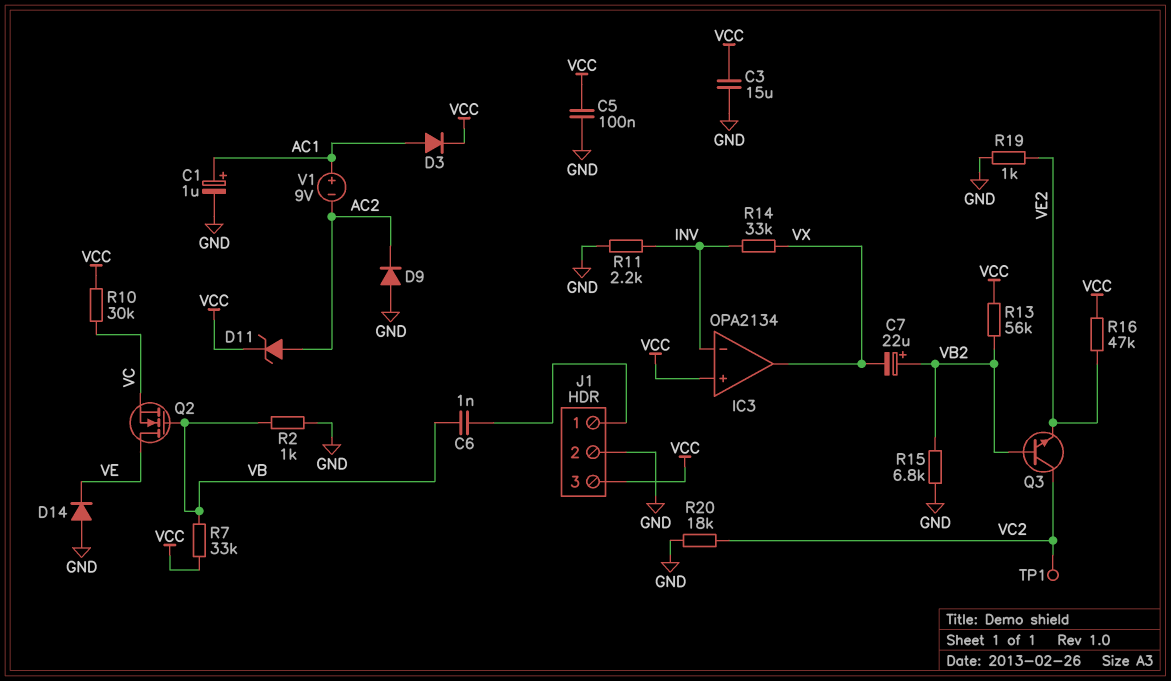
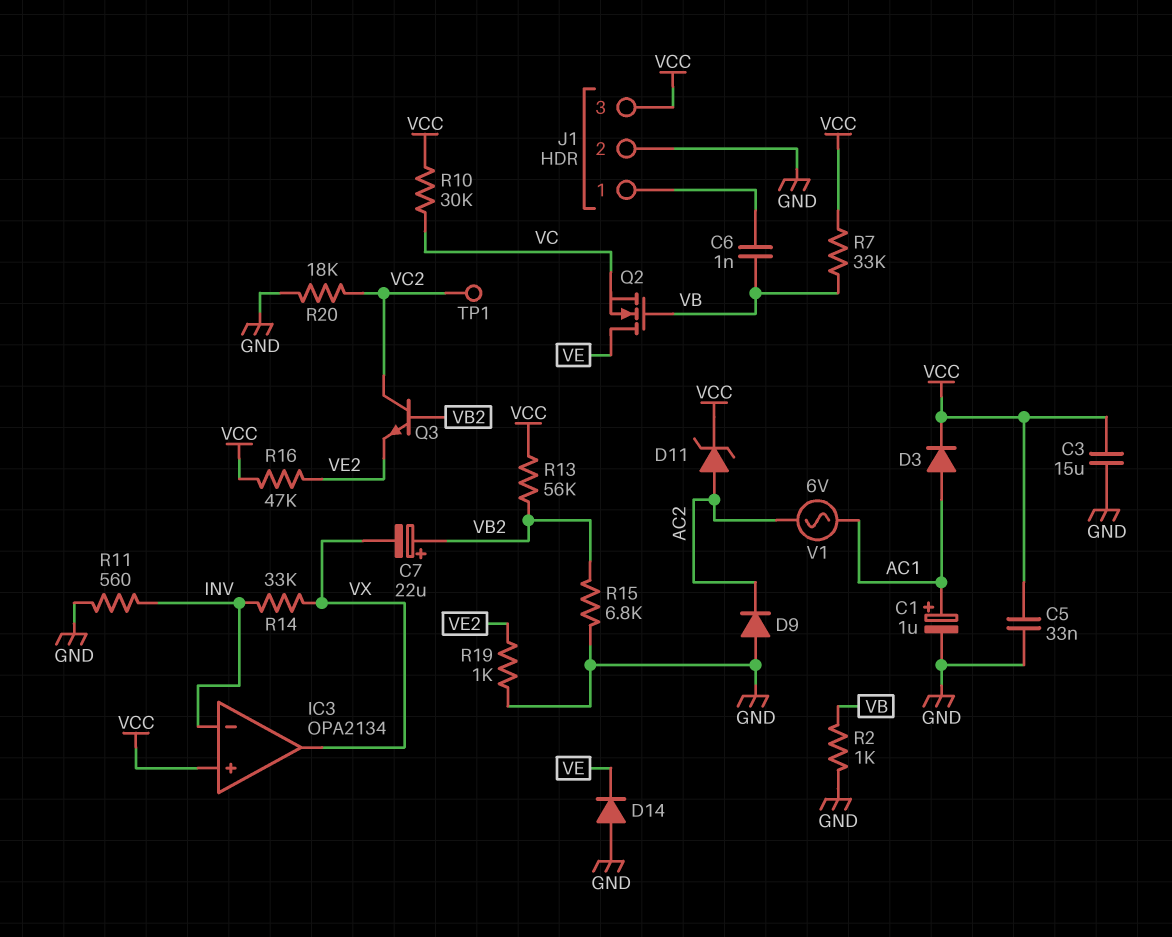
C5: 100nF (GND, VCC) -> 33nF (GND, VCC)
R11: 2.2k (GND, INV) -> 560 (GND, INV)
V1: 9V (plus AC1, minus AC2) -> AC 6V (AC1, AC2)

